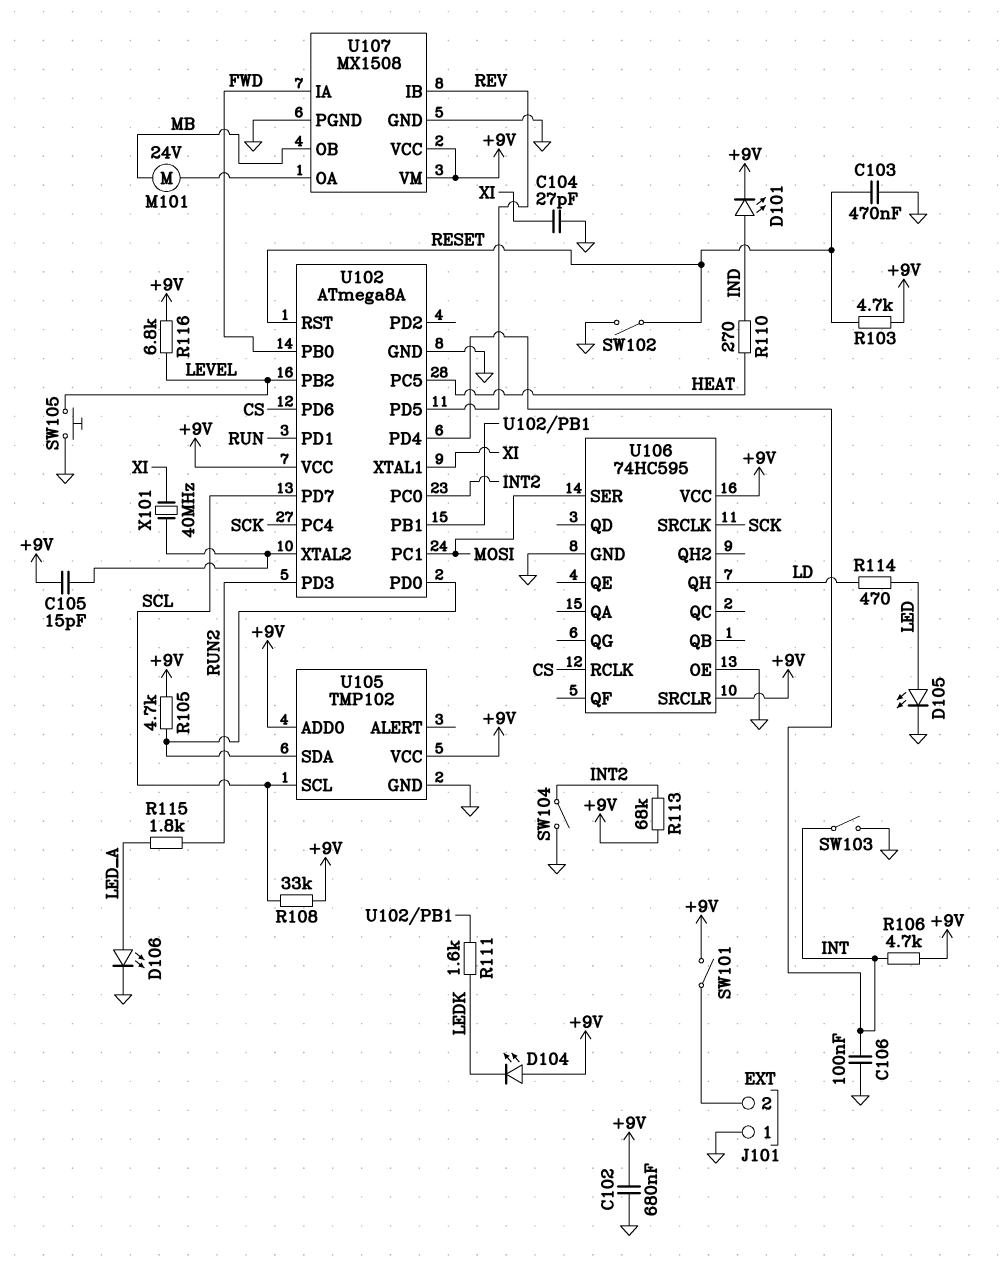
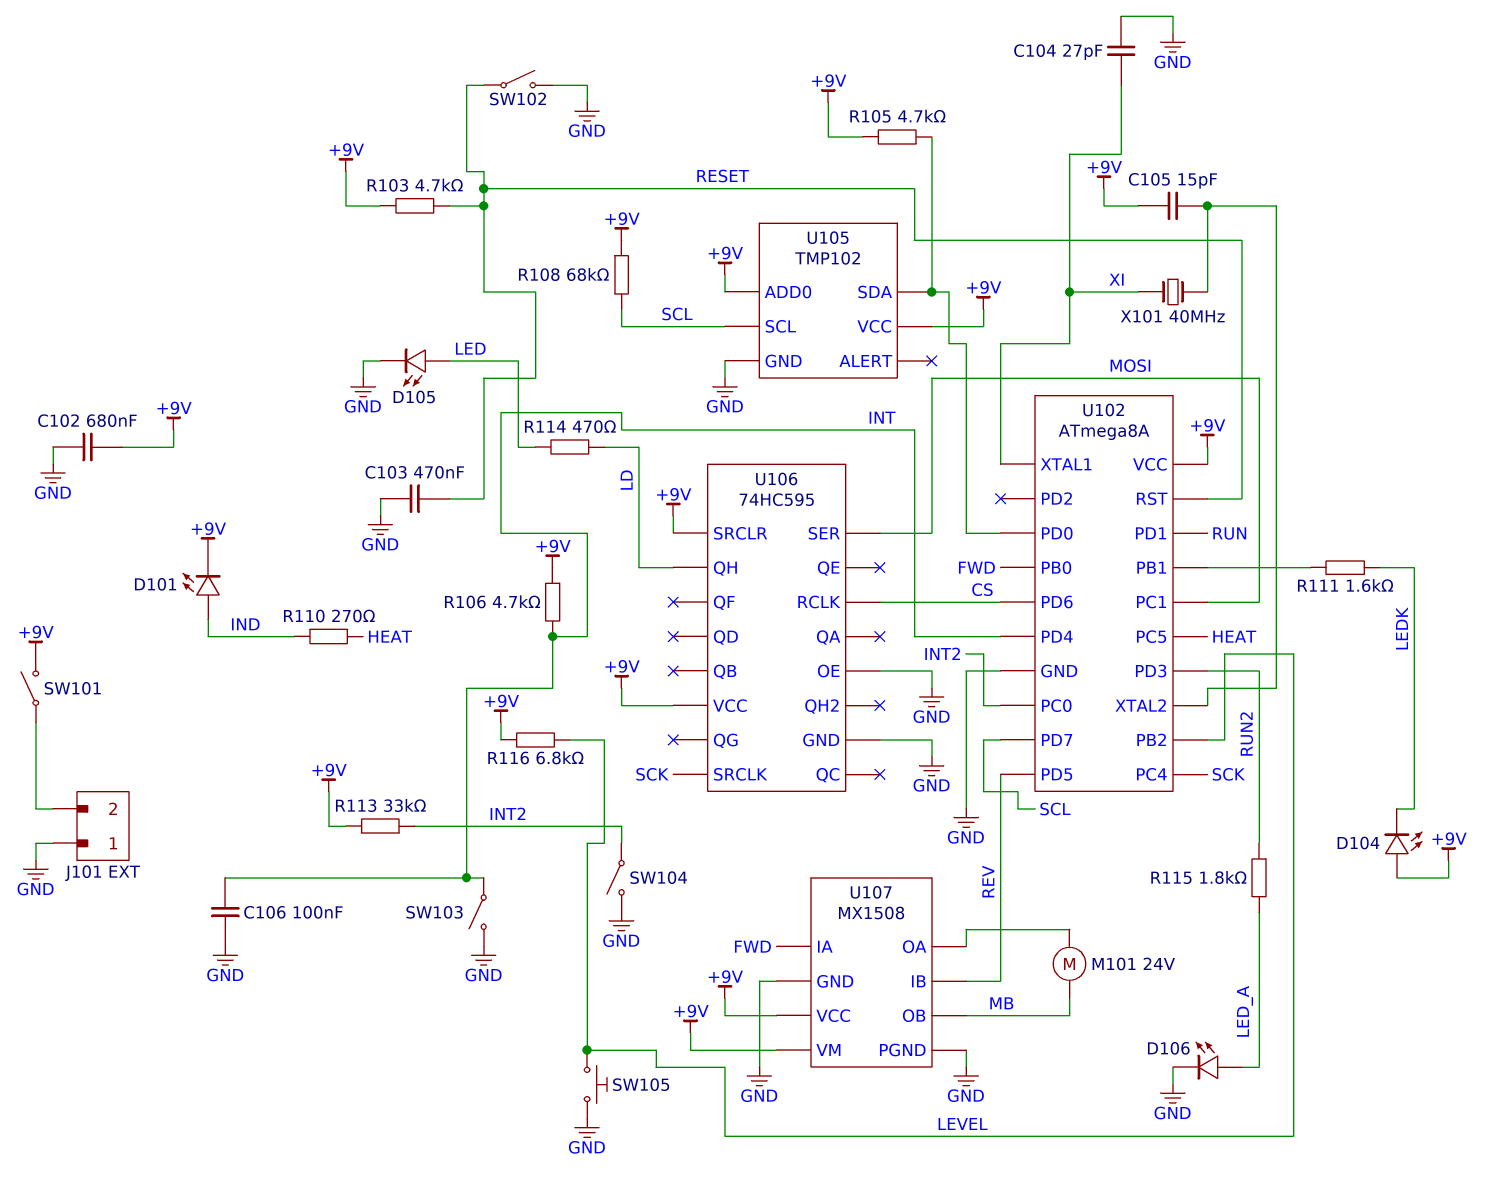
R108: 33k (+9V, SCL) -> 68k (+9V, SCL)
R113: 68k (+9V, INT2) -> 33k (+9V, INT2)

